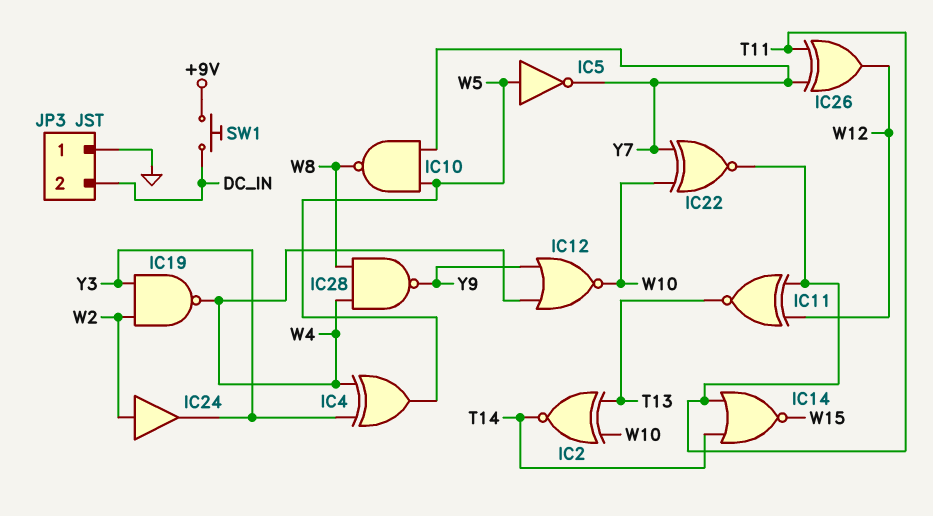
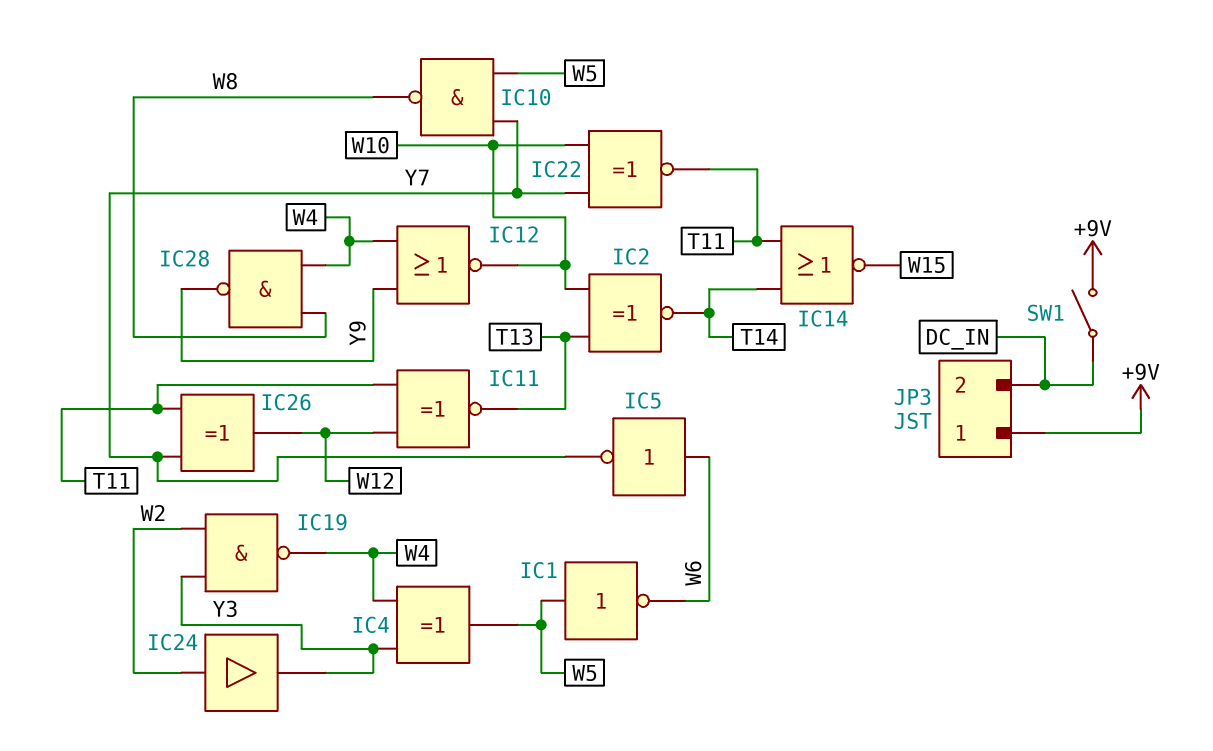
IC1: none -> NOT (in W5, out W6)
IC5: NOT (in W5, out Y7) -> NOT (in W6, out Y7)
JP3 pin 1: GND -> +9V
SW1: button (+9V, DC_IN) -> switch (+9V, DC_IN)

